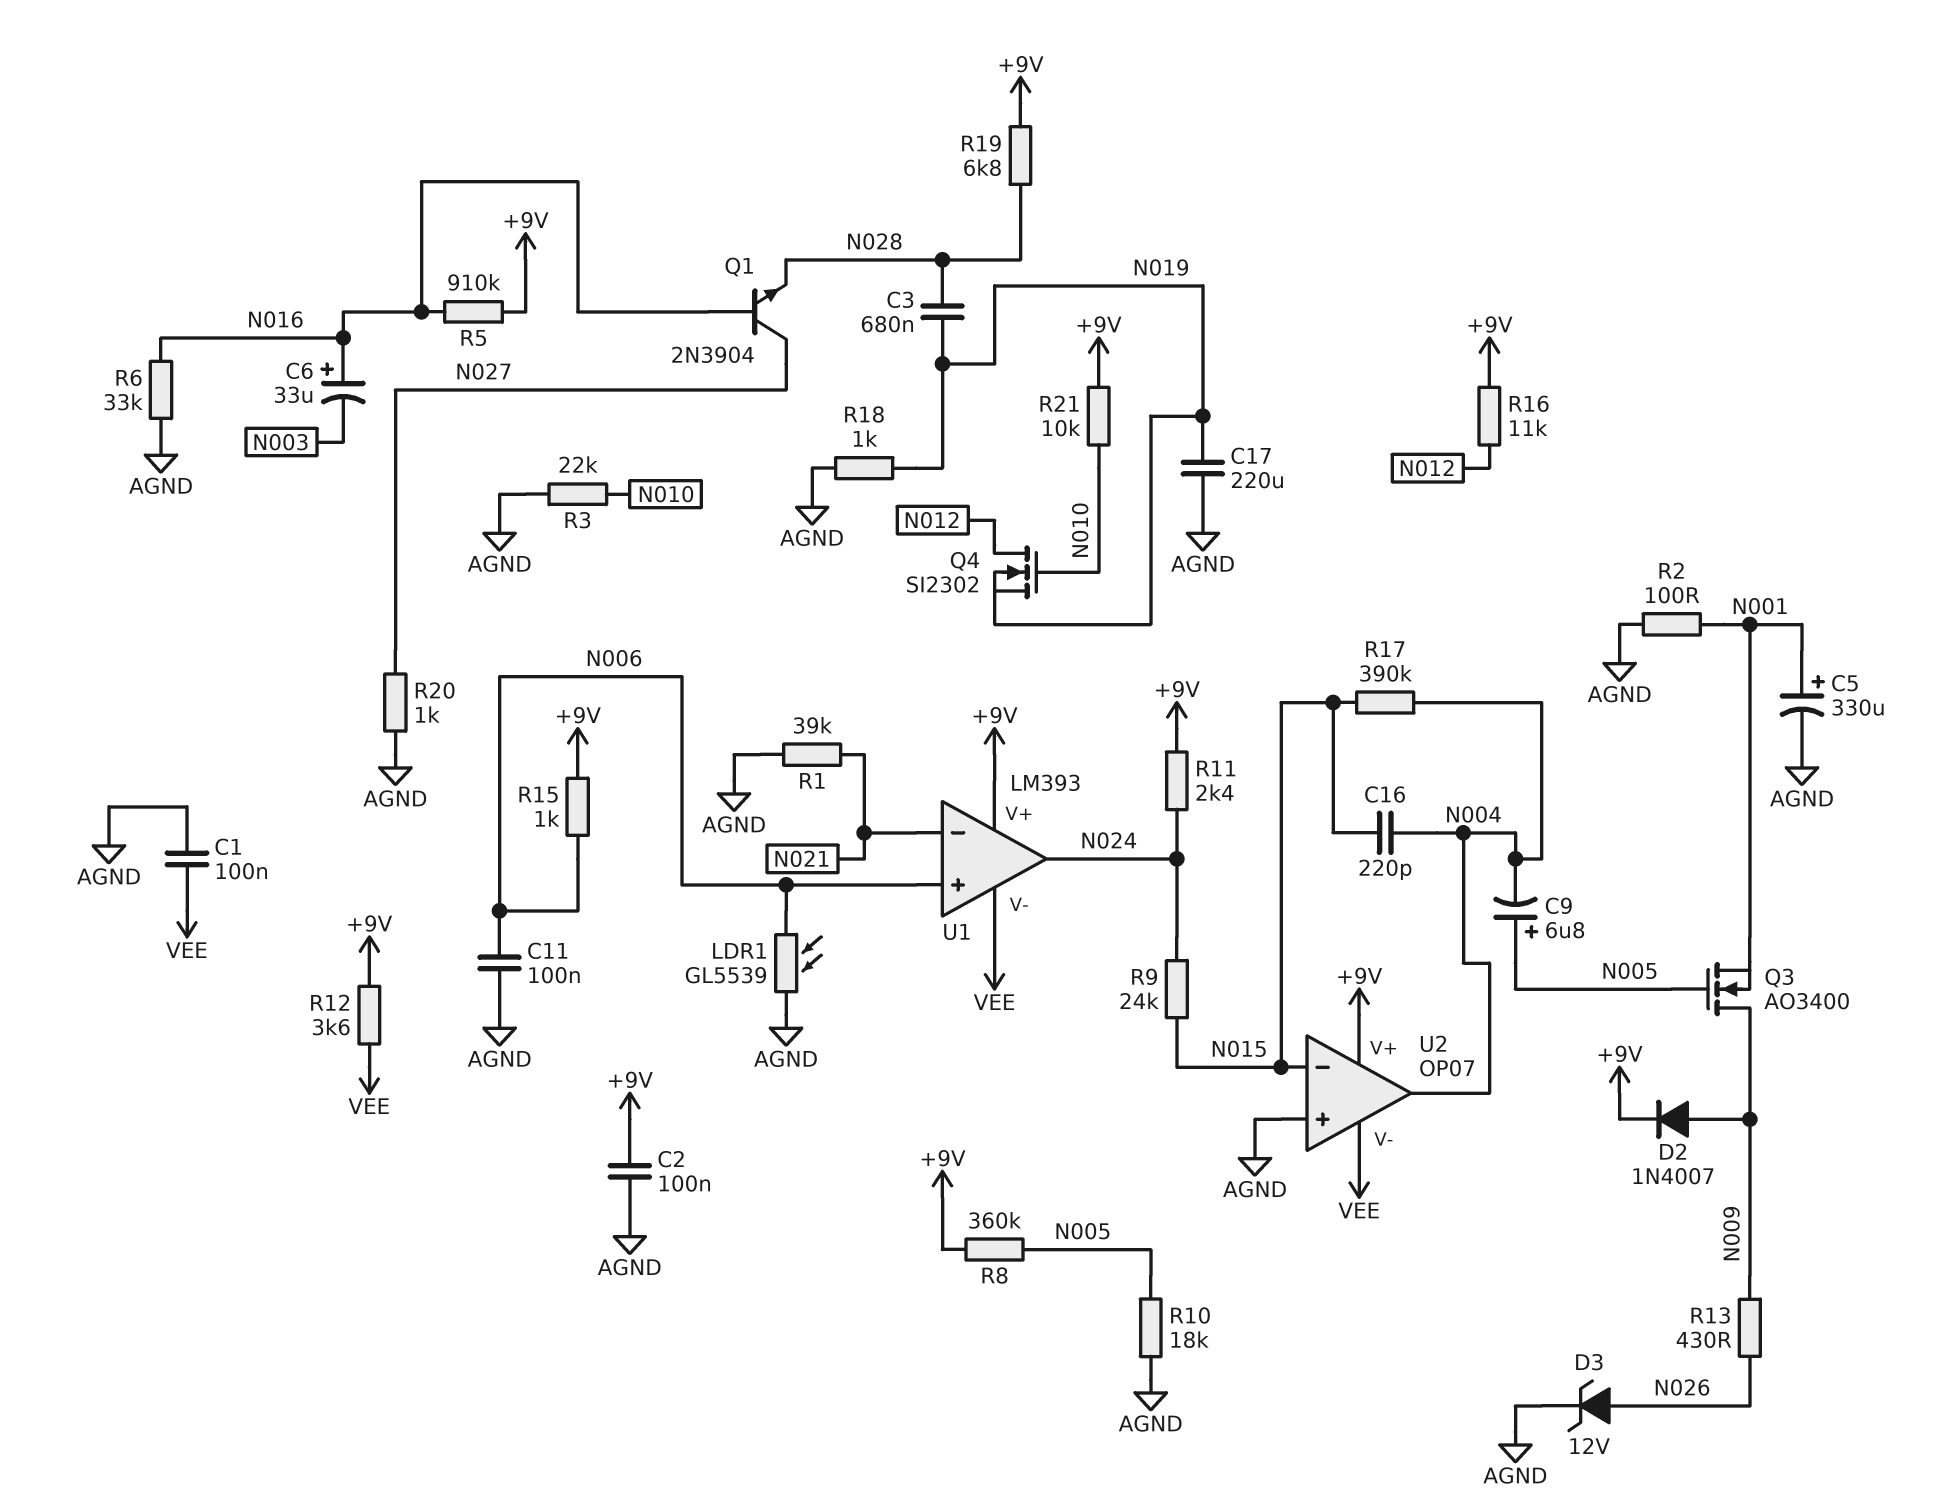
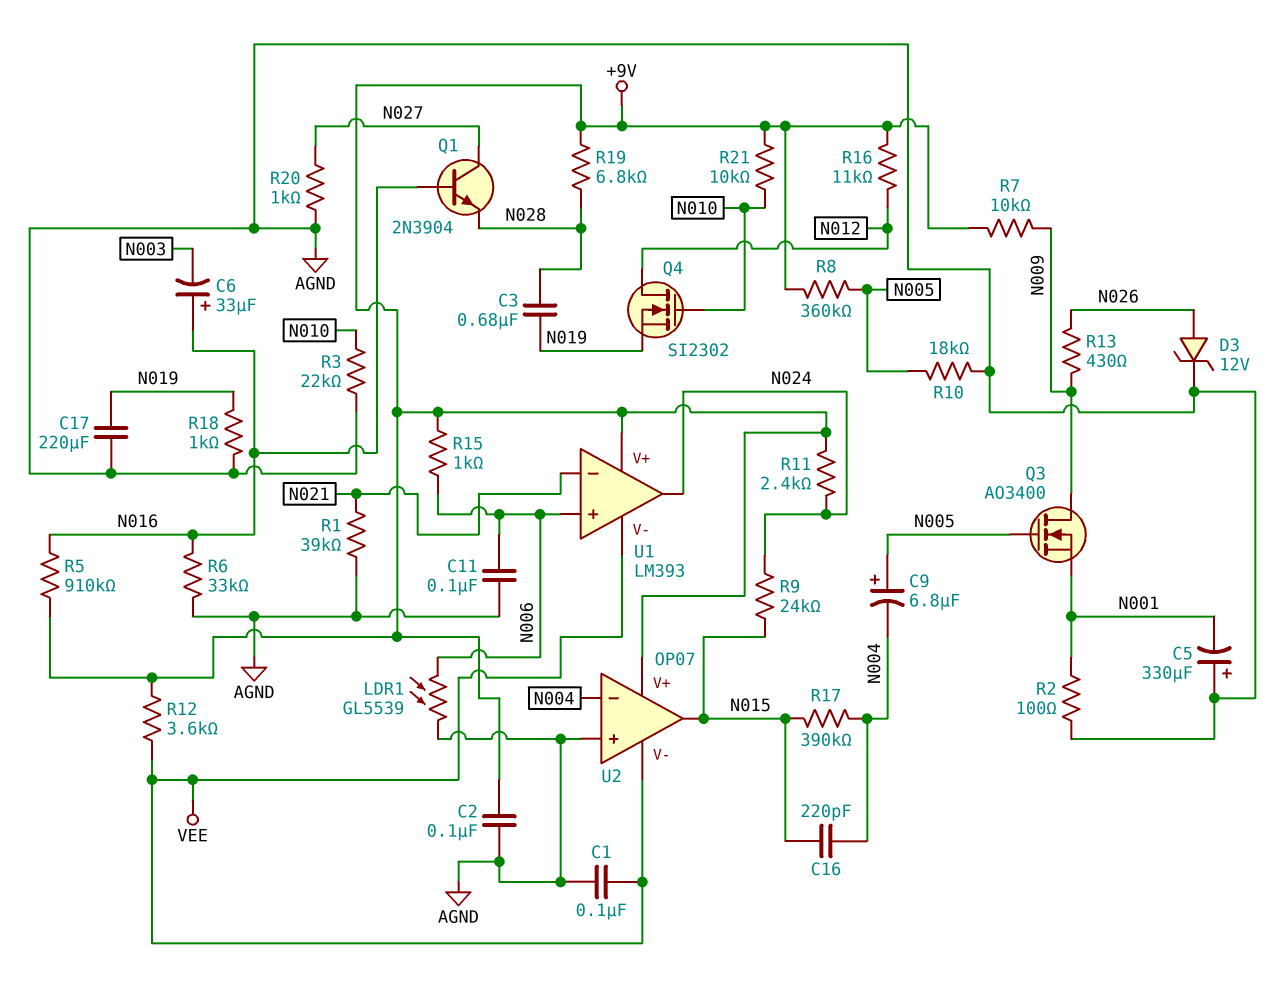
C5: 330uF (plus N001, minus AGND) -> 330uF (plus AGND, minus N001)
D2: diode 1N4007 (A N009, K +9V) -> none
R7: none -> 10k (+9V, N009)
U2 pin in-: N015 -> N004
U2 pin out: N004 -> N015

